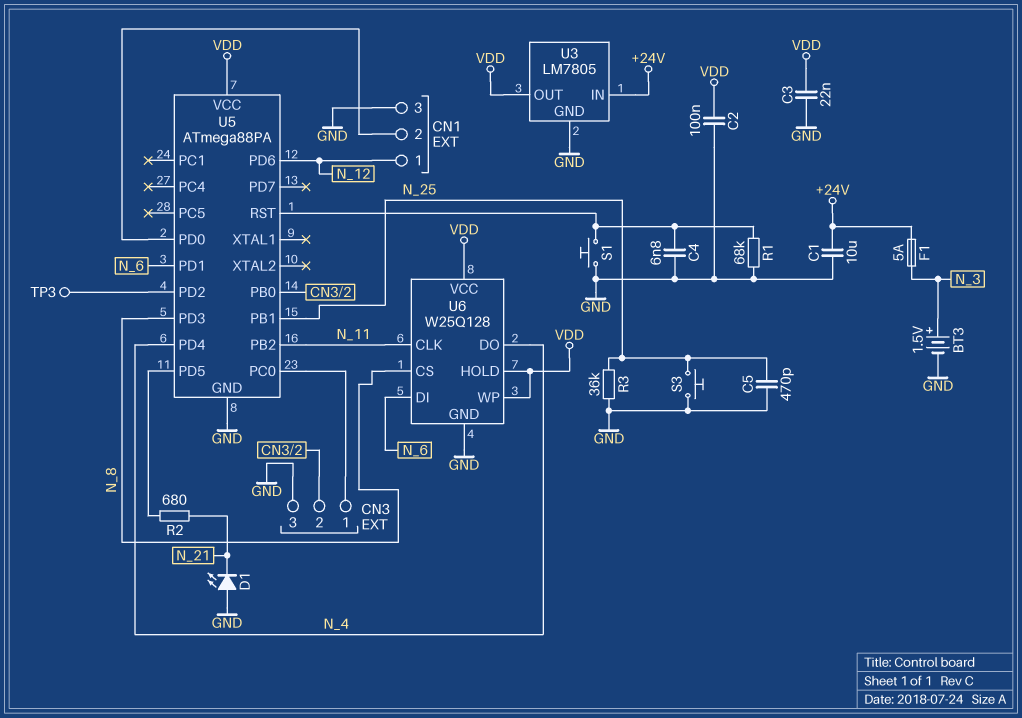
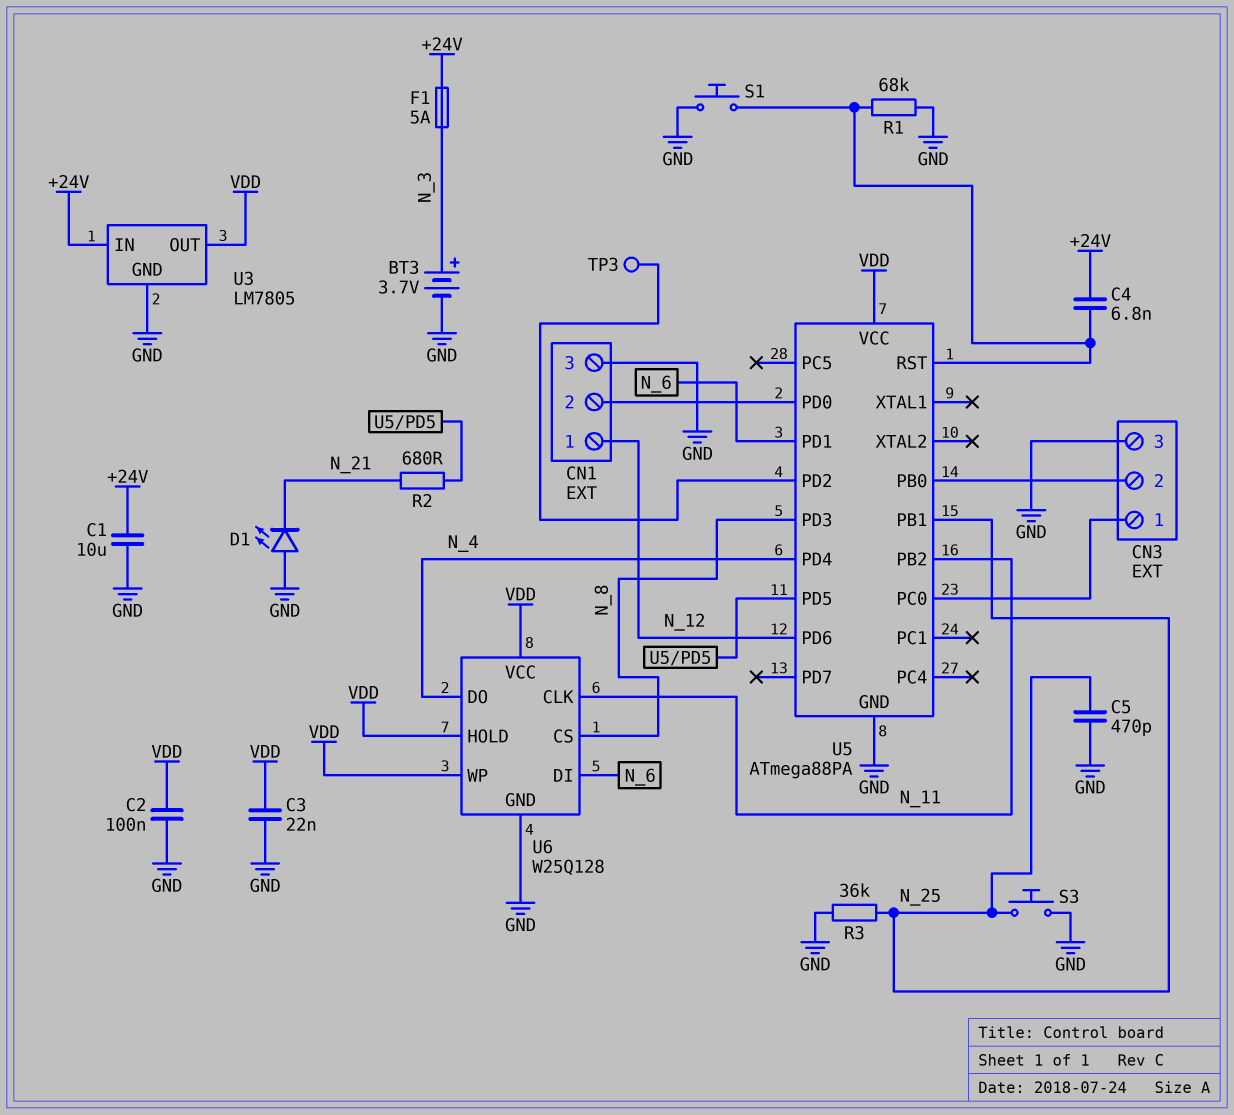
BT3: 1.5V (plus N_3, minus GND) -> 3.7V (plus N_3, minus GND)
C4: 6.8nF (GND, U5/RST) -> 6.8nF (+24V, U5/RST)

